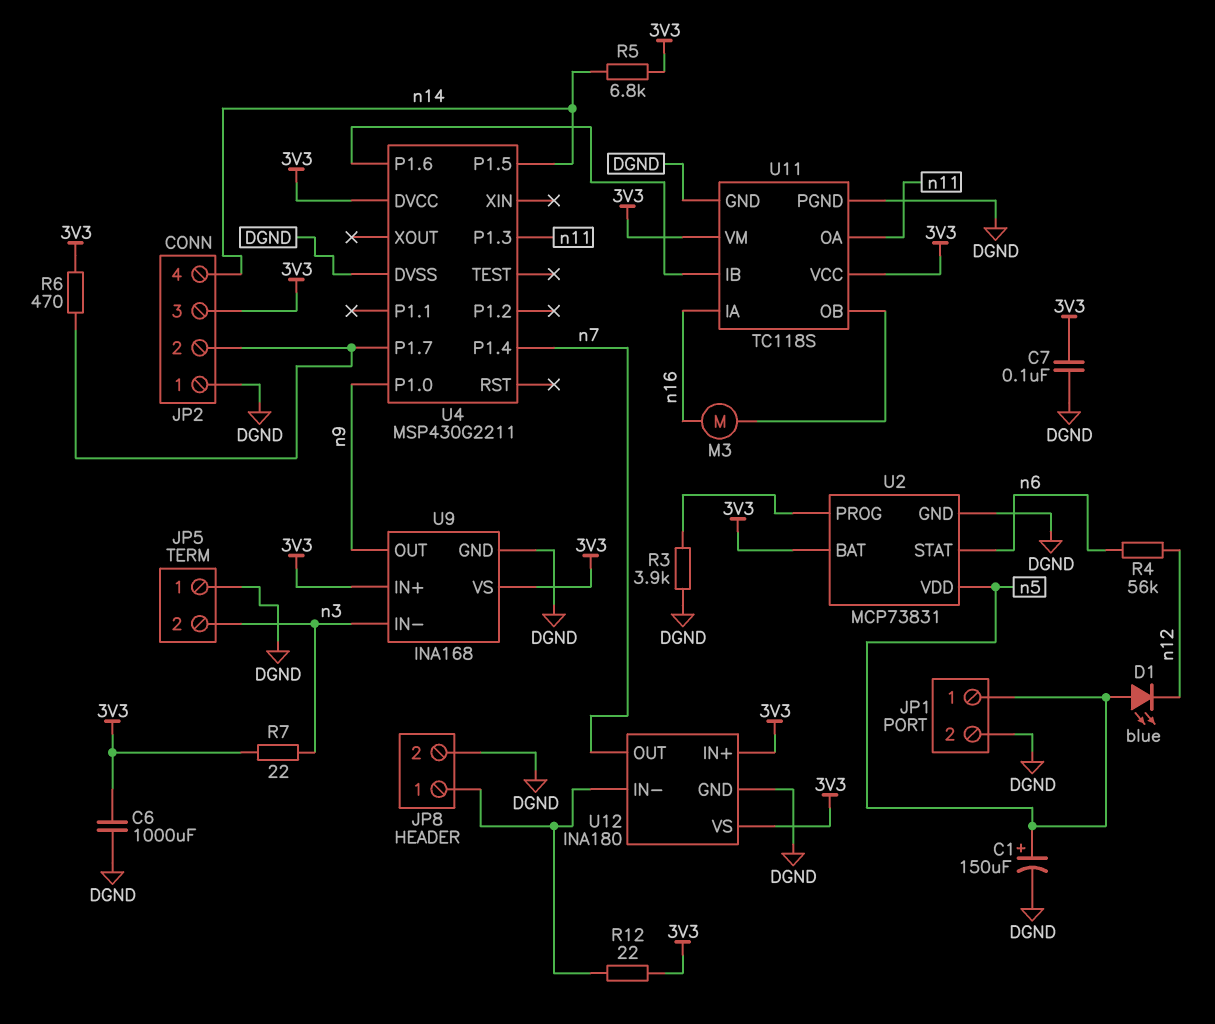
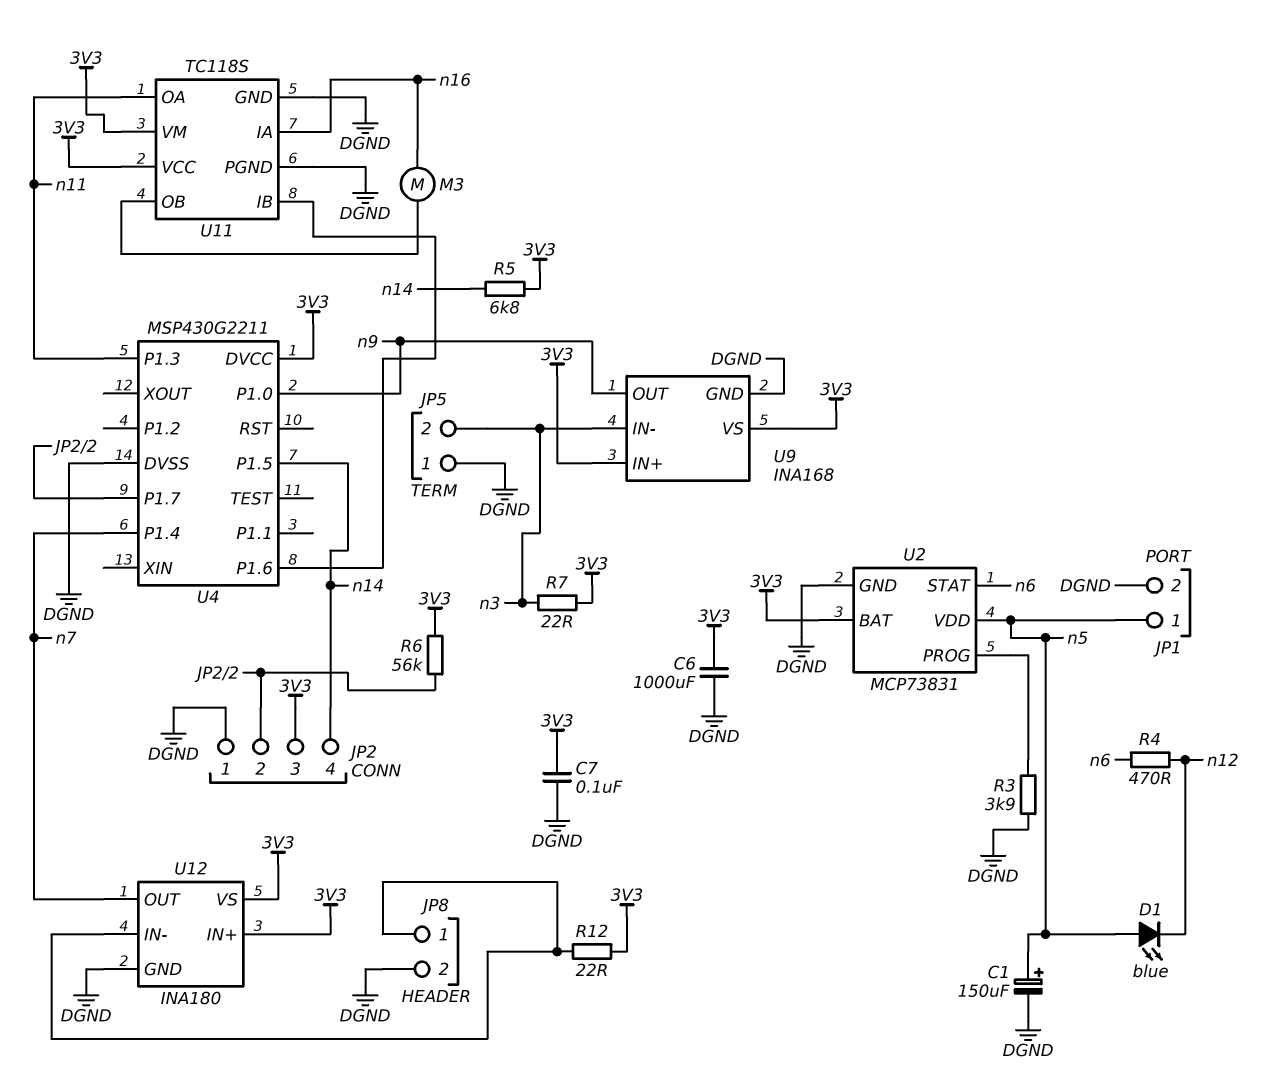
R4: 56k (n6, n12) -> 470 (n6, n12)
R6: 470 (3V3, JP2/2) -> 56k (3V3, JP2/2)

